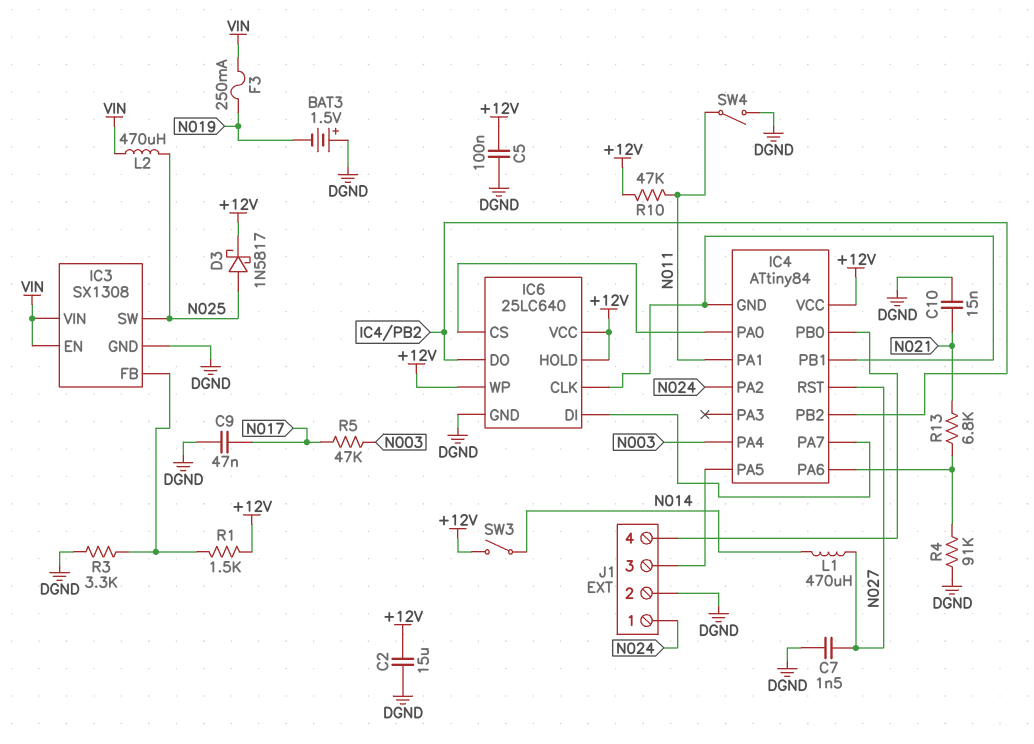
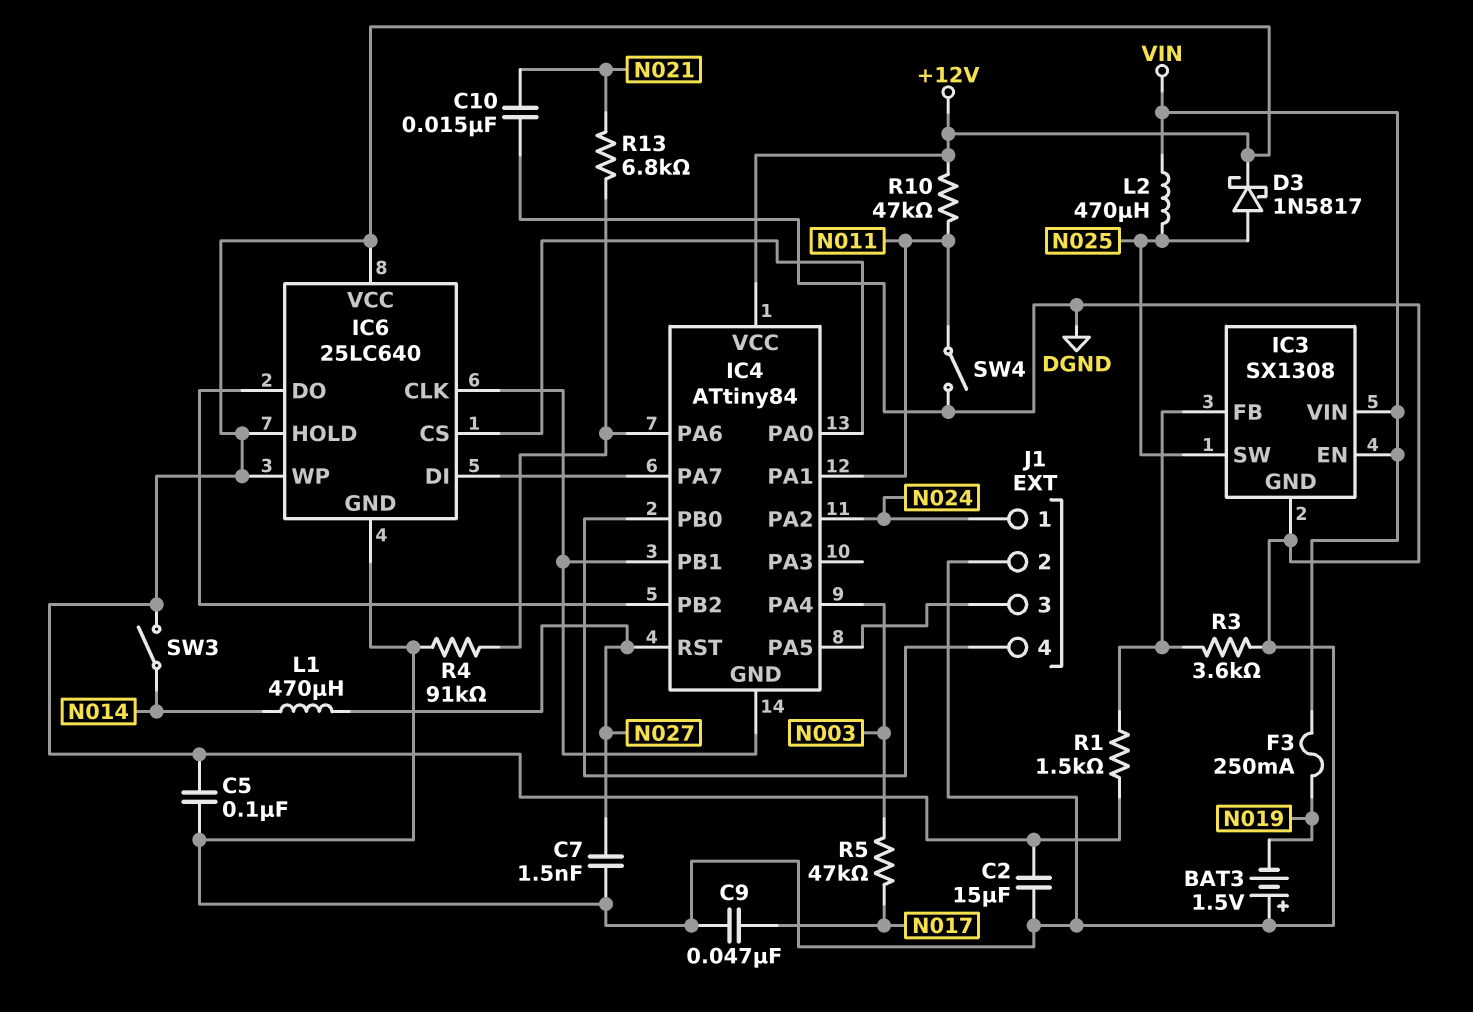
R3: 3.3k (DGND, IC3/FB) -> 3.6k (DGND, IC3/FB)

